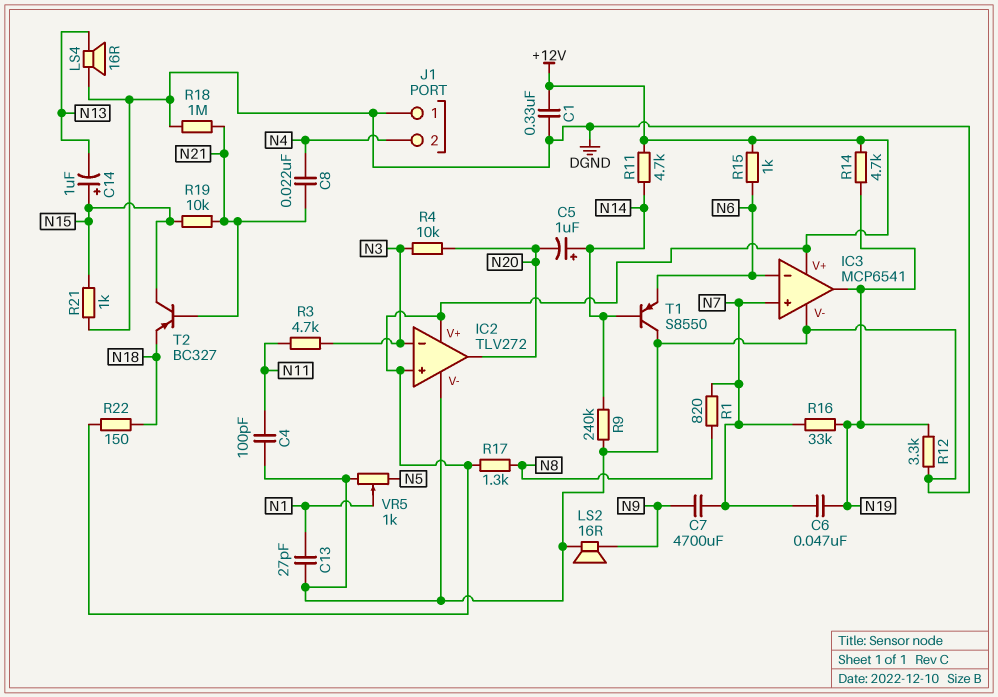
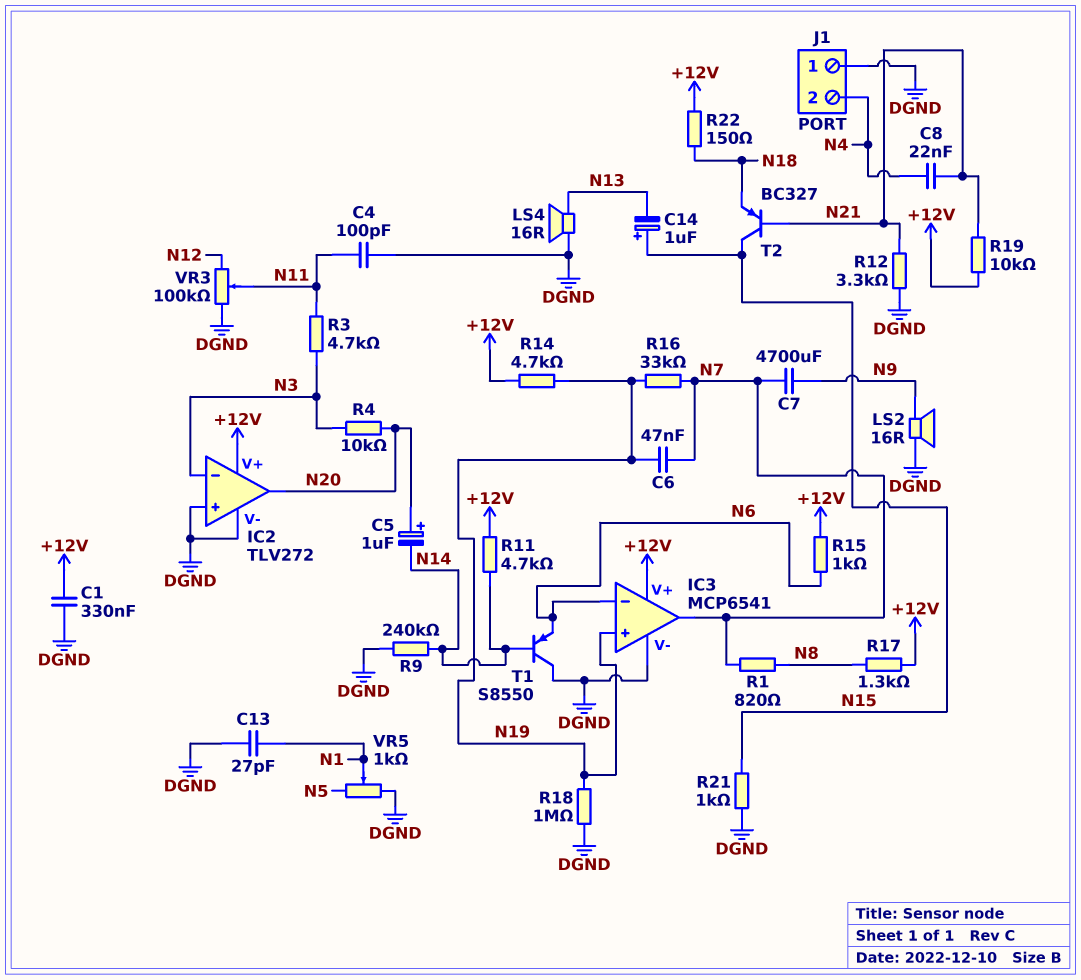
C5: 1uF (plus N14, minus N20) -> 1uF (plus N20, minus N14)
IC2 pin in+: +12V -> DGND
IC3 pin in+: N7 -> N19
IC3 pin out: N19 -> N7
R12: 3.3k (DGND, N19) -> 3.3k (DGND, N21)
R18: 1M (DGND, N21) -> 1M (DGND, N19)
R19: 10k (N15, N21) -> 10k (+12V, N21)
VR3: none -> 100k (DGND, N12, wiper N11)

